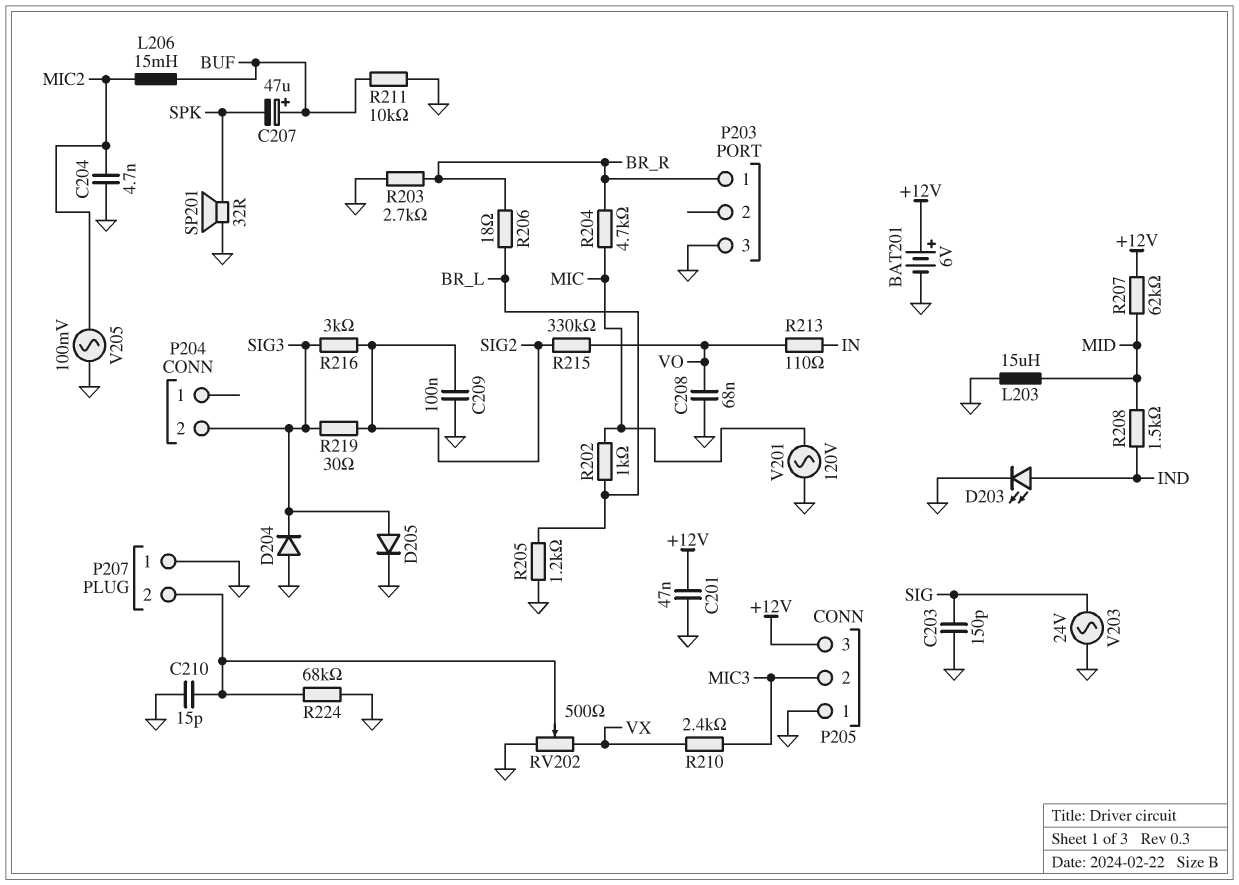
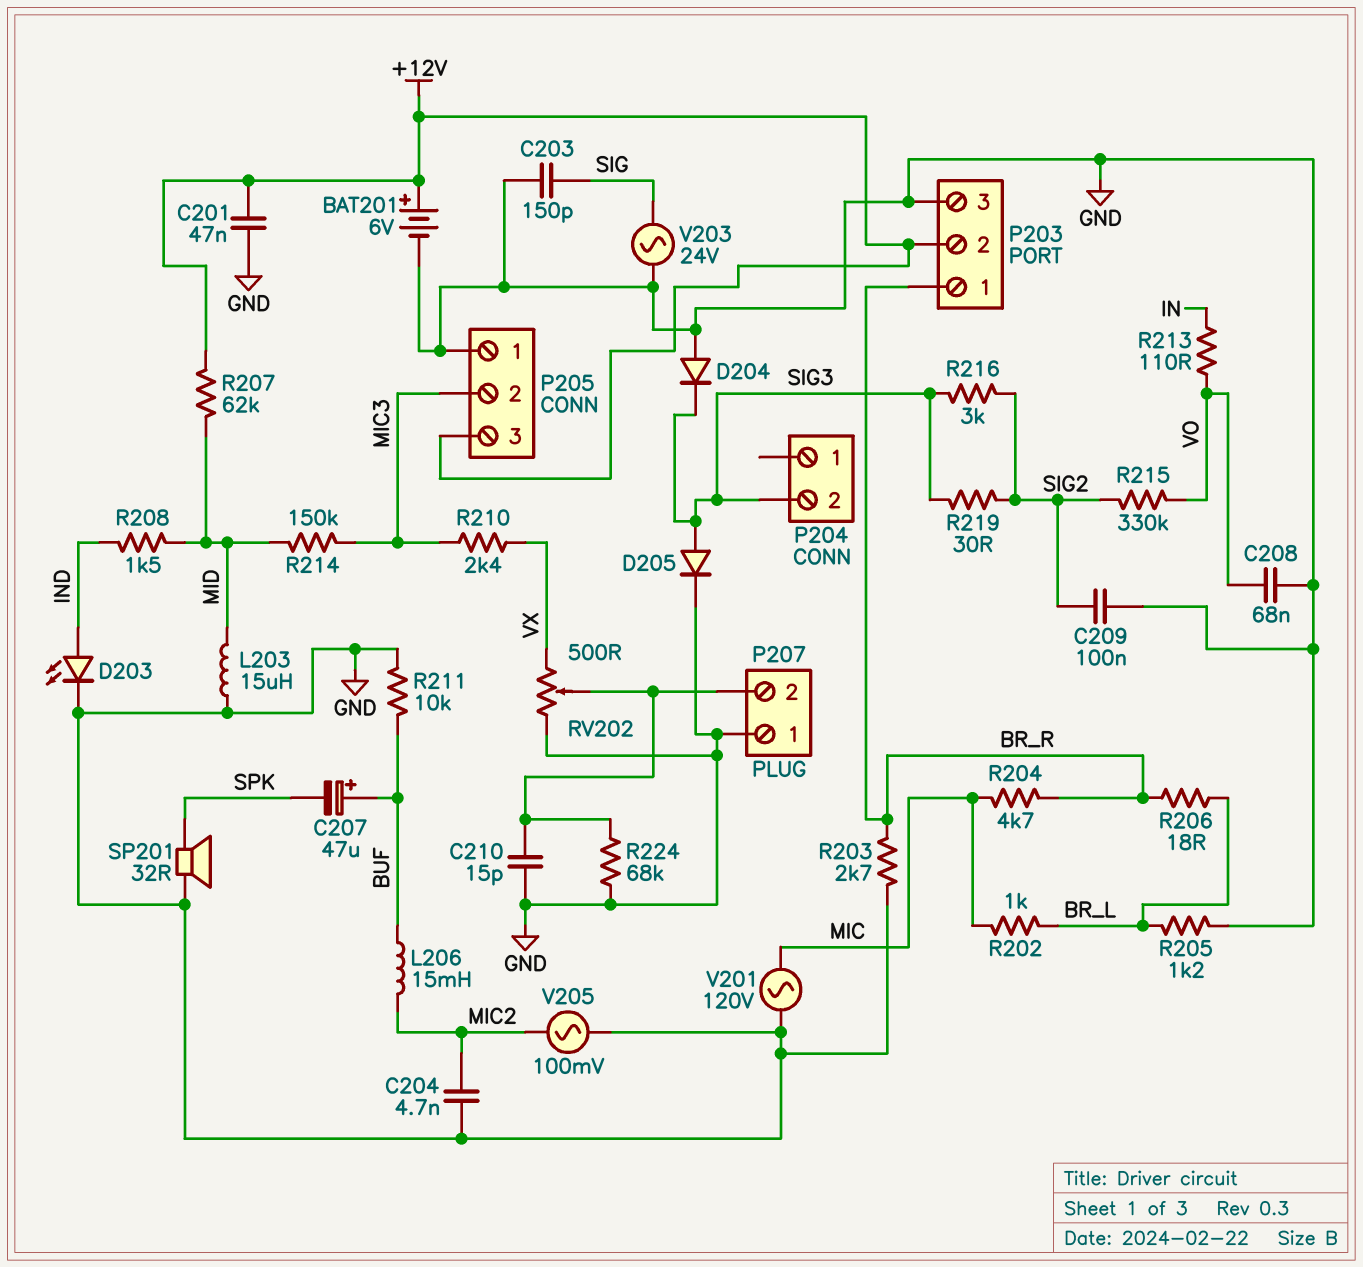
P203 pin 2: none -> +12V
R214: none -> 150k (MIC3, MID)

